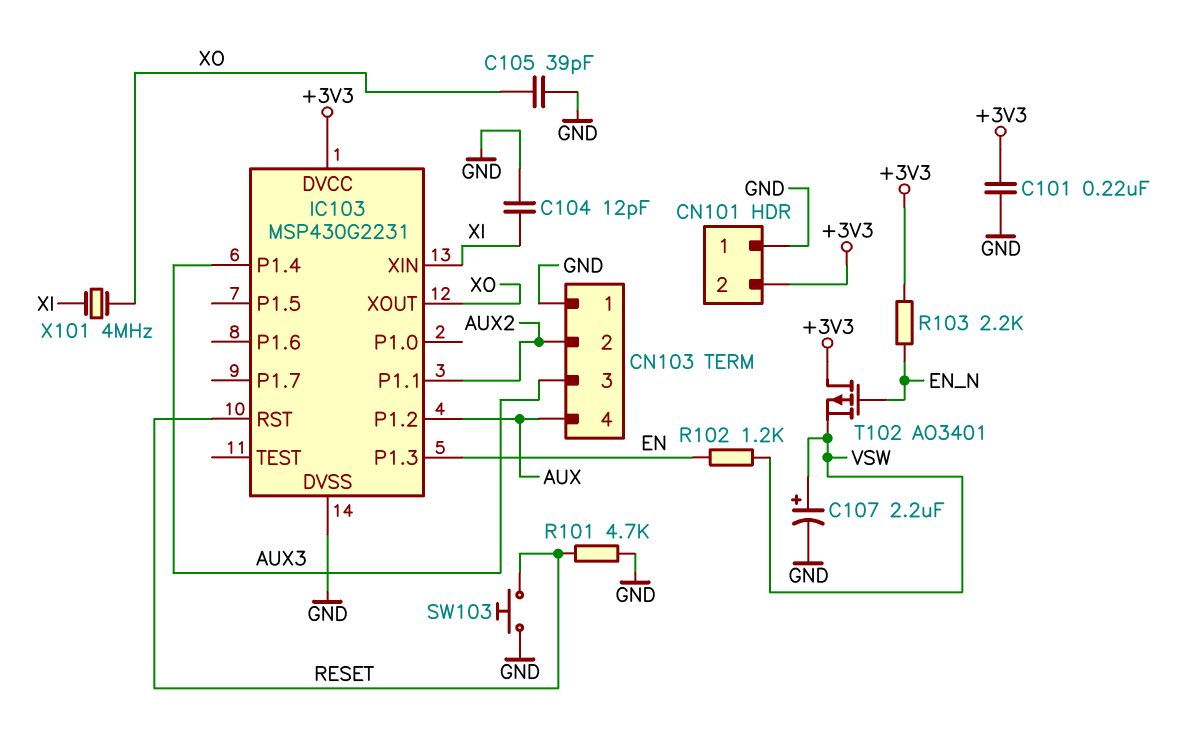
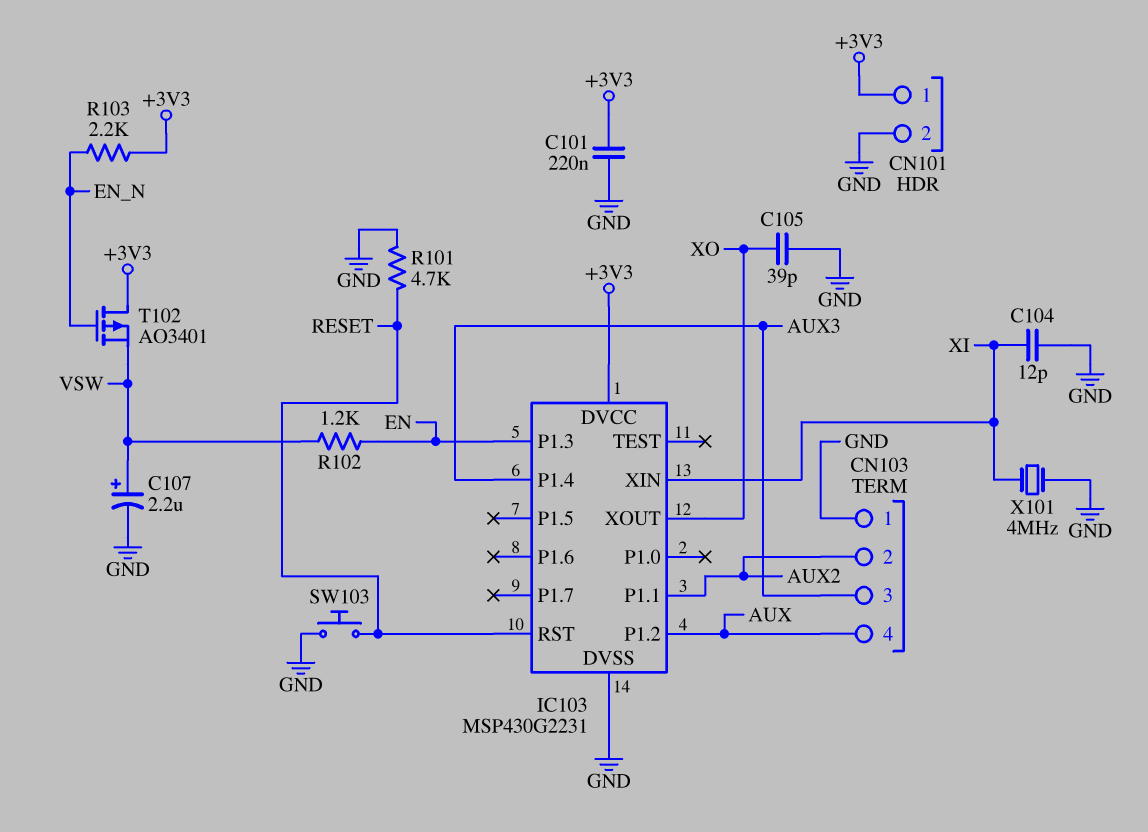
CN101 pin 1: GND -> +3V3
CN101 pin 2: +3V3 -> GND
X101: 4MHz (XI, XO) -> 4MHz (GND, XI)

